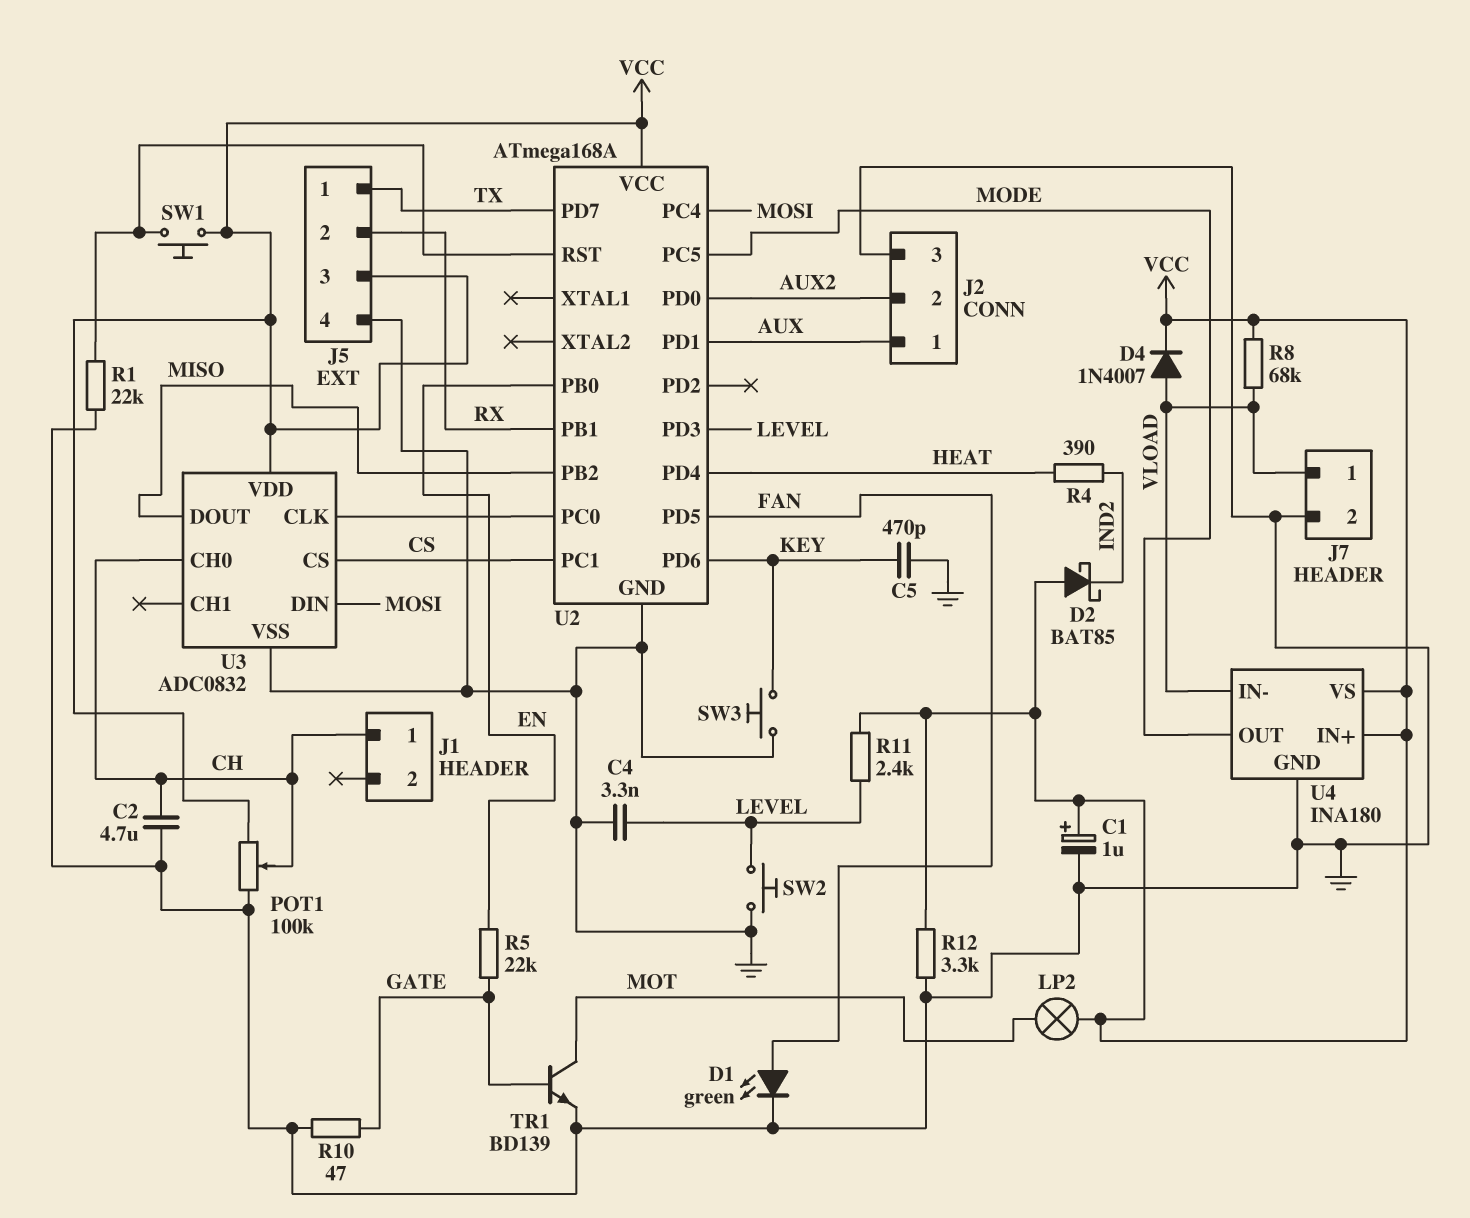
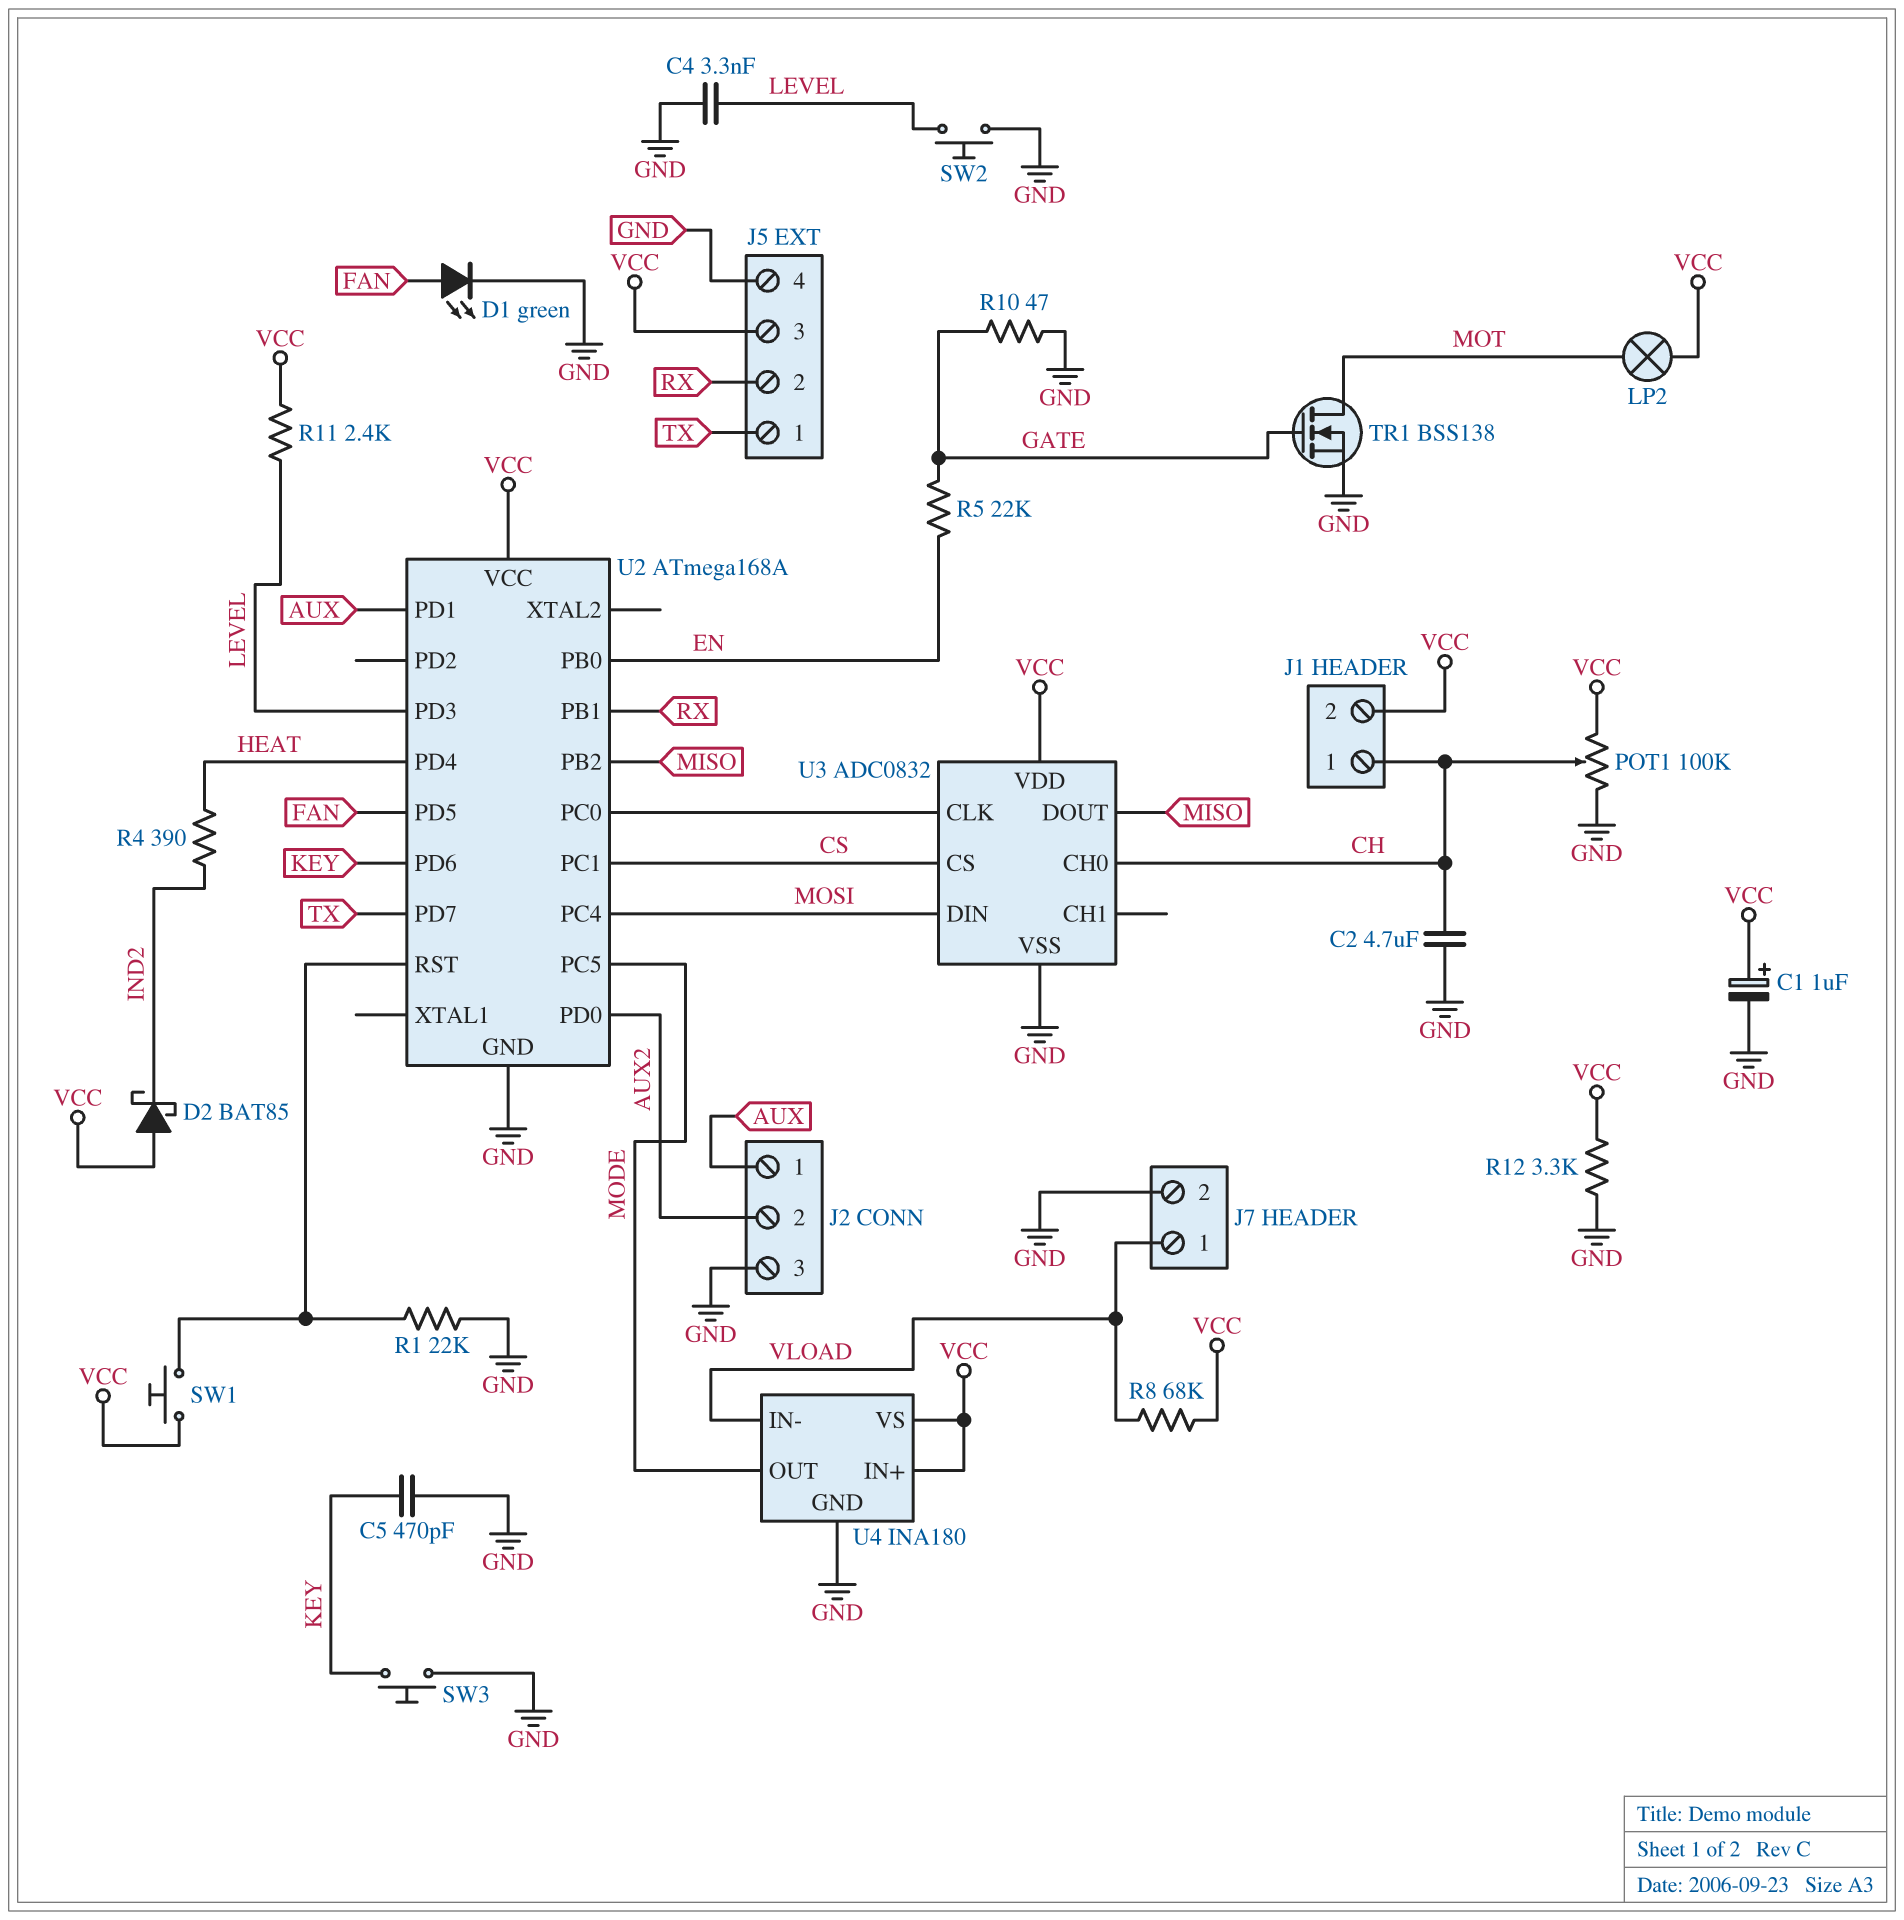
D4: diode 1N4007 (A VLOAD, K VCC) -> none
J1 pin 2: none -> VCC
TR1: NPN BD139 (B GATE, C MOT, E GND) -> NMOS BSS138 (G GATE, D MOT, S GND)

